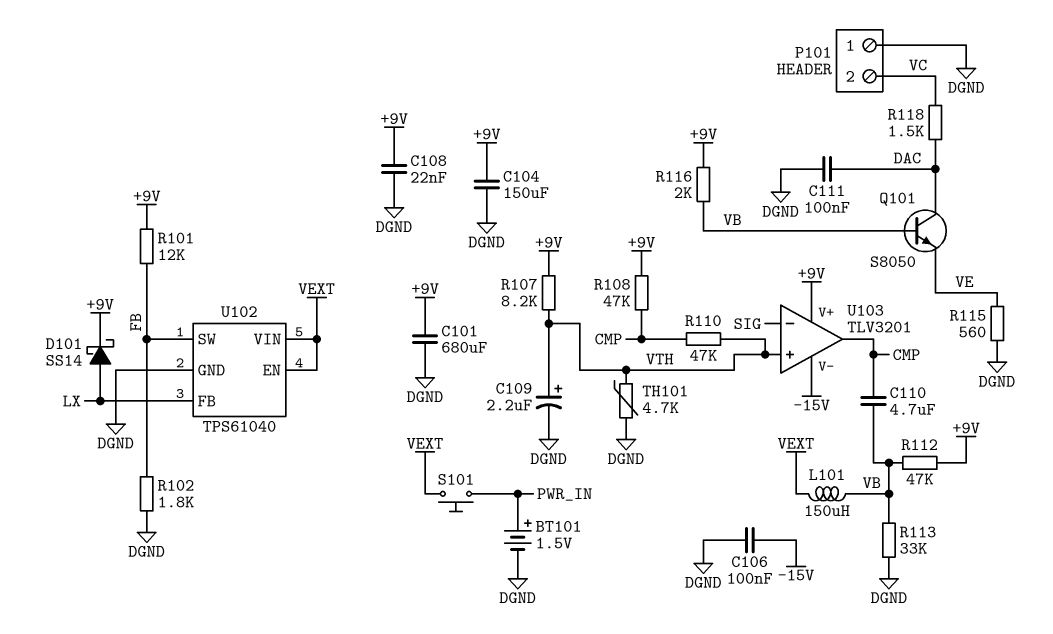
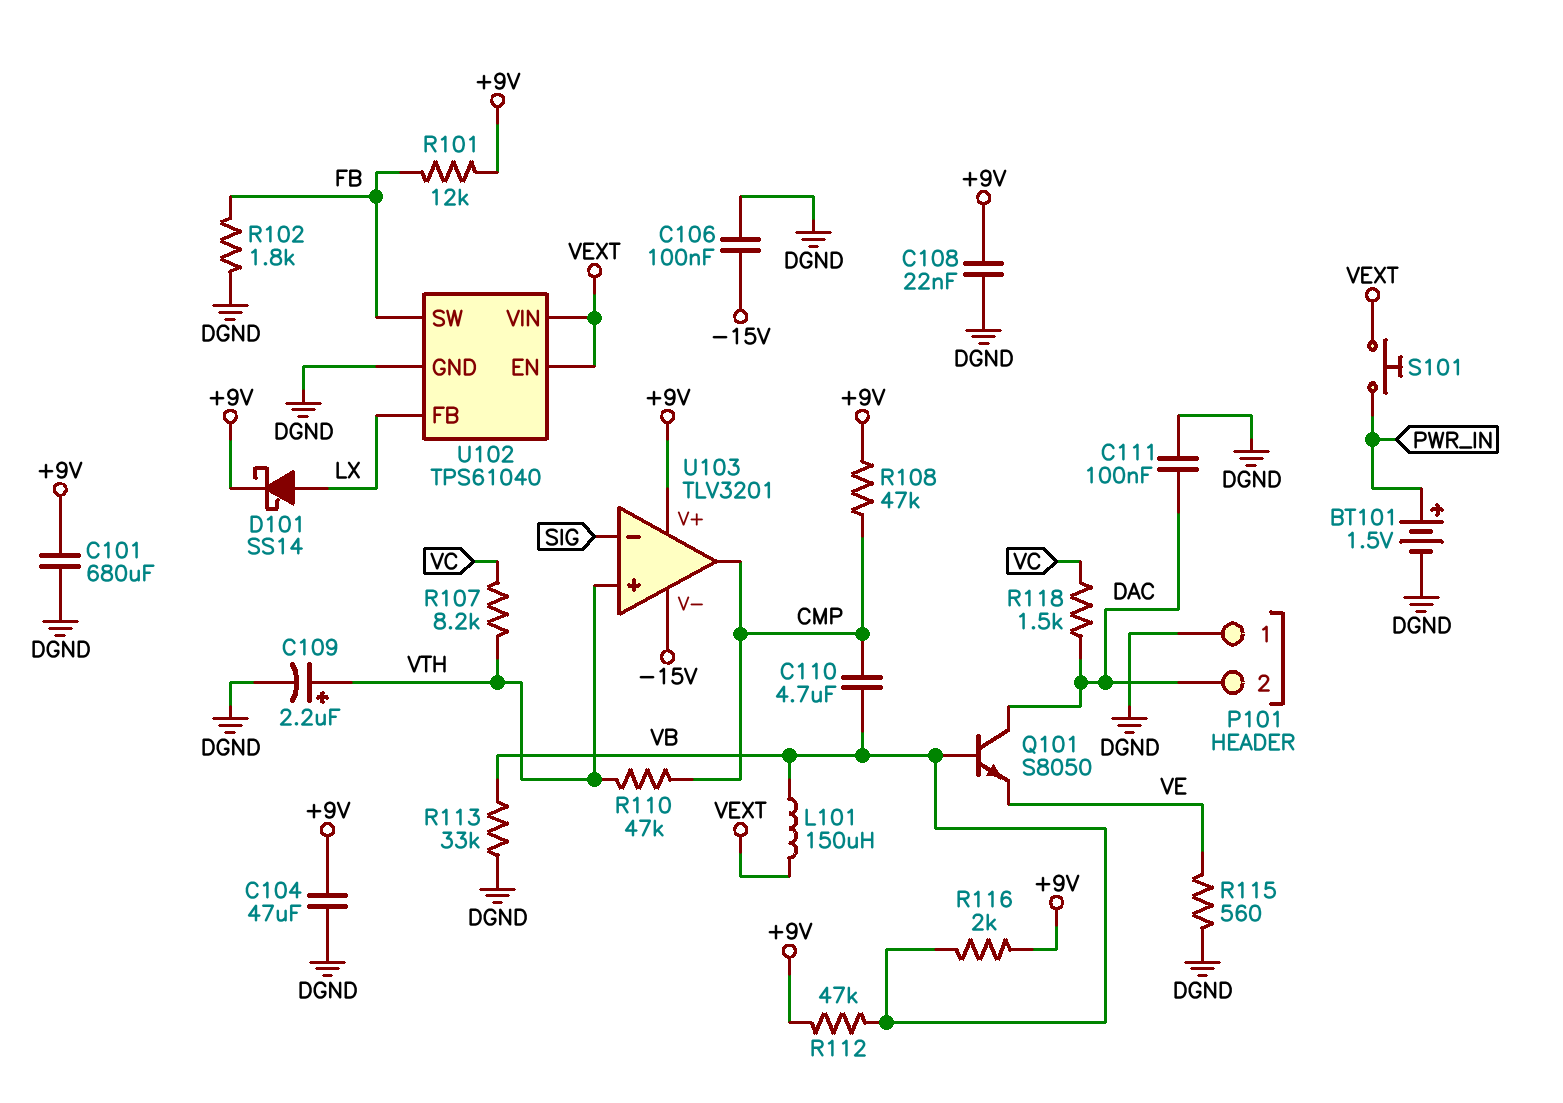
C104: 150uF (+9V, DGND) -> 47uF (+9V, DGND)
P101 pin 2: VC -> DAC
R107: 8.2k (+9V, VTH) -> 8.2k (VC, VTH)
TH101: 4.7k (DGND, VTH) -> none

